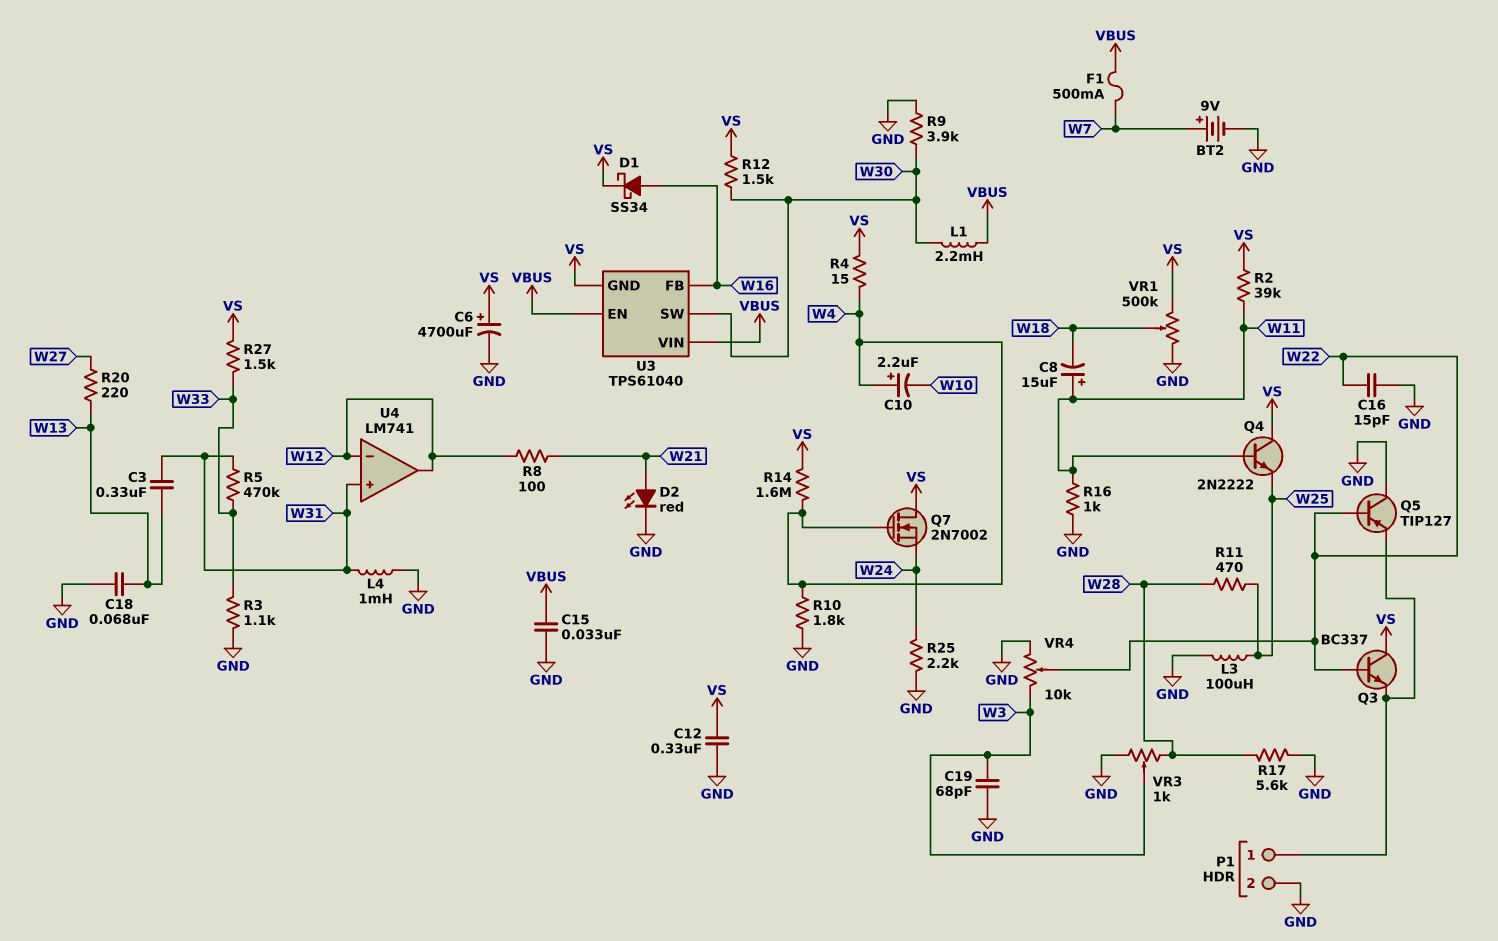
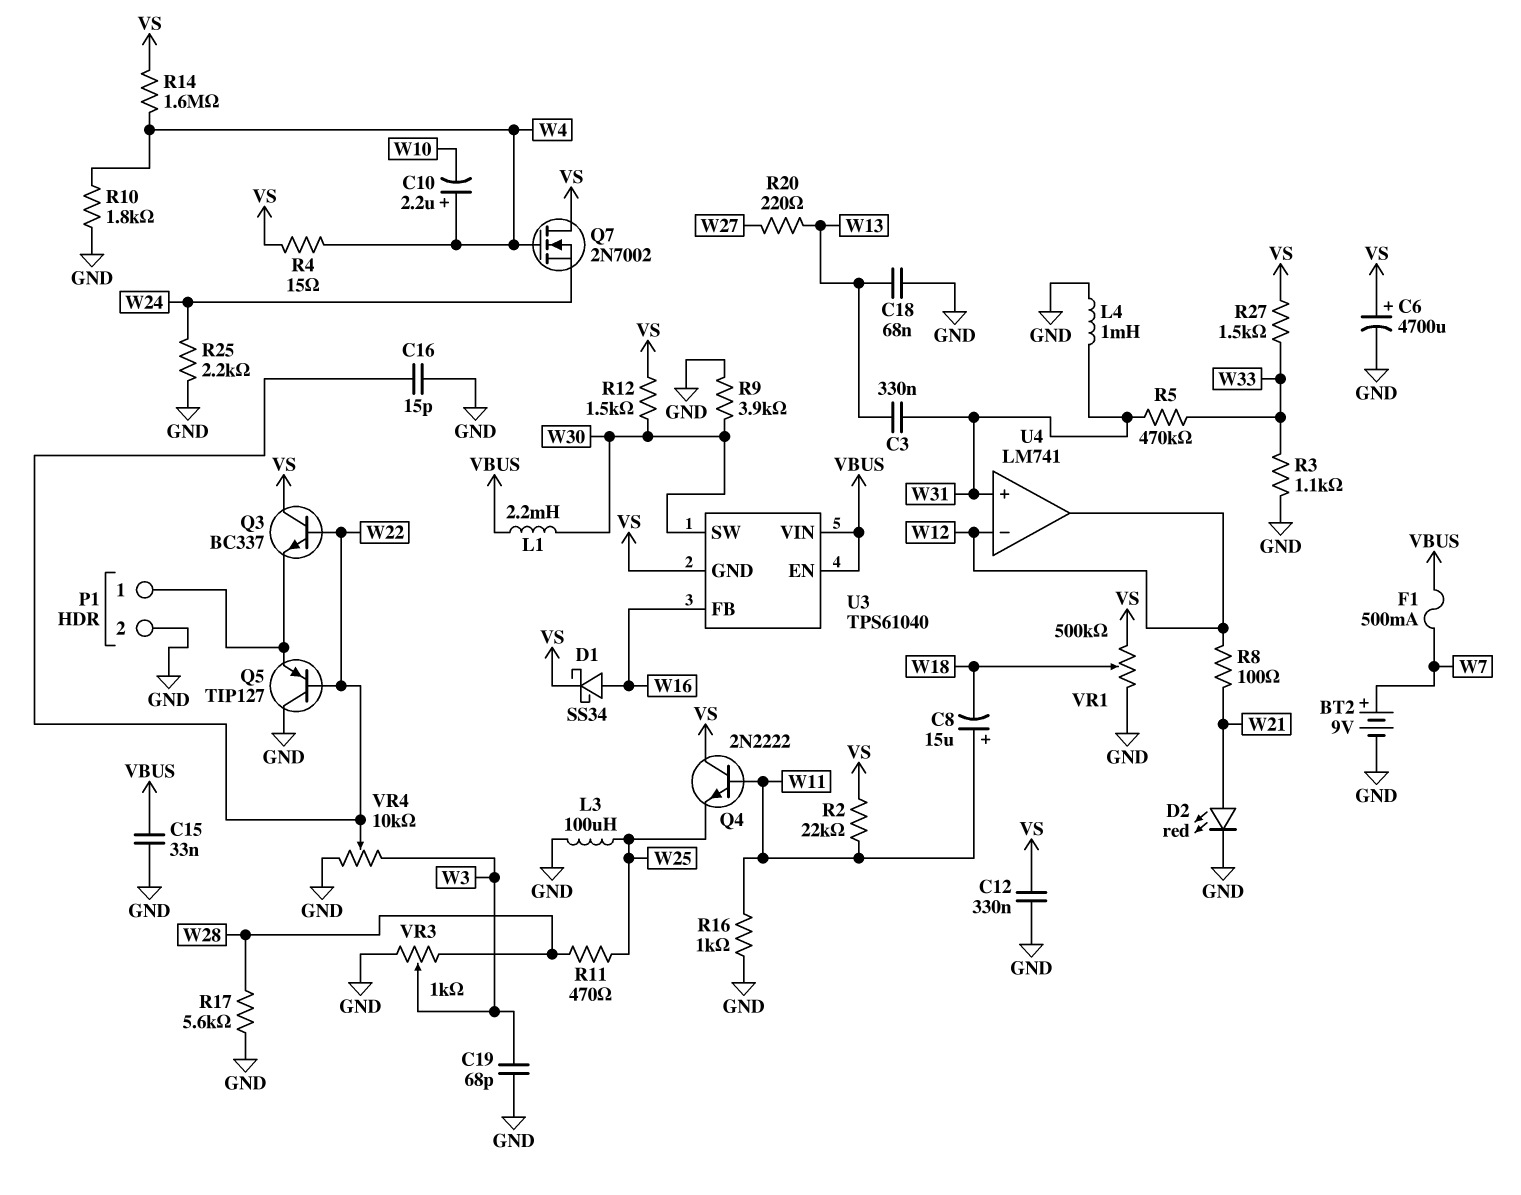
R2: 39k (VS, W11) -> 22k (VS, W11)

